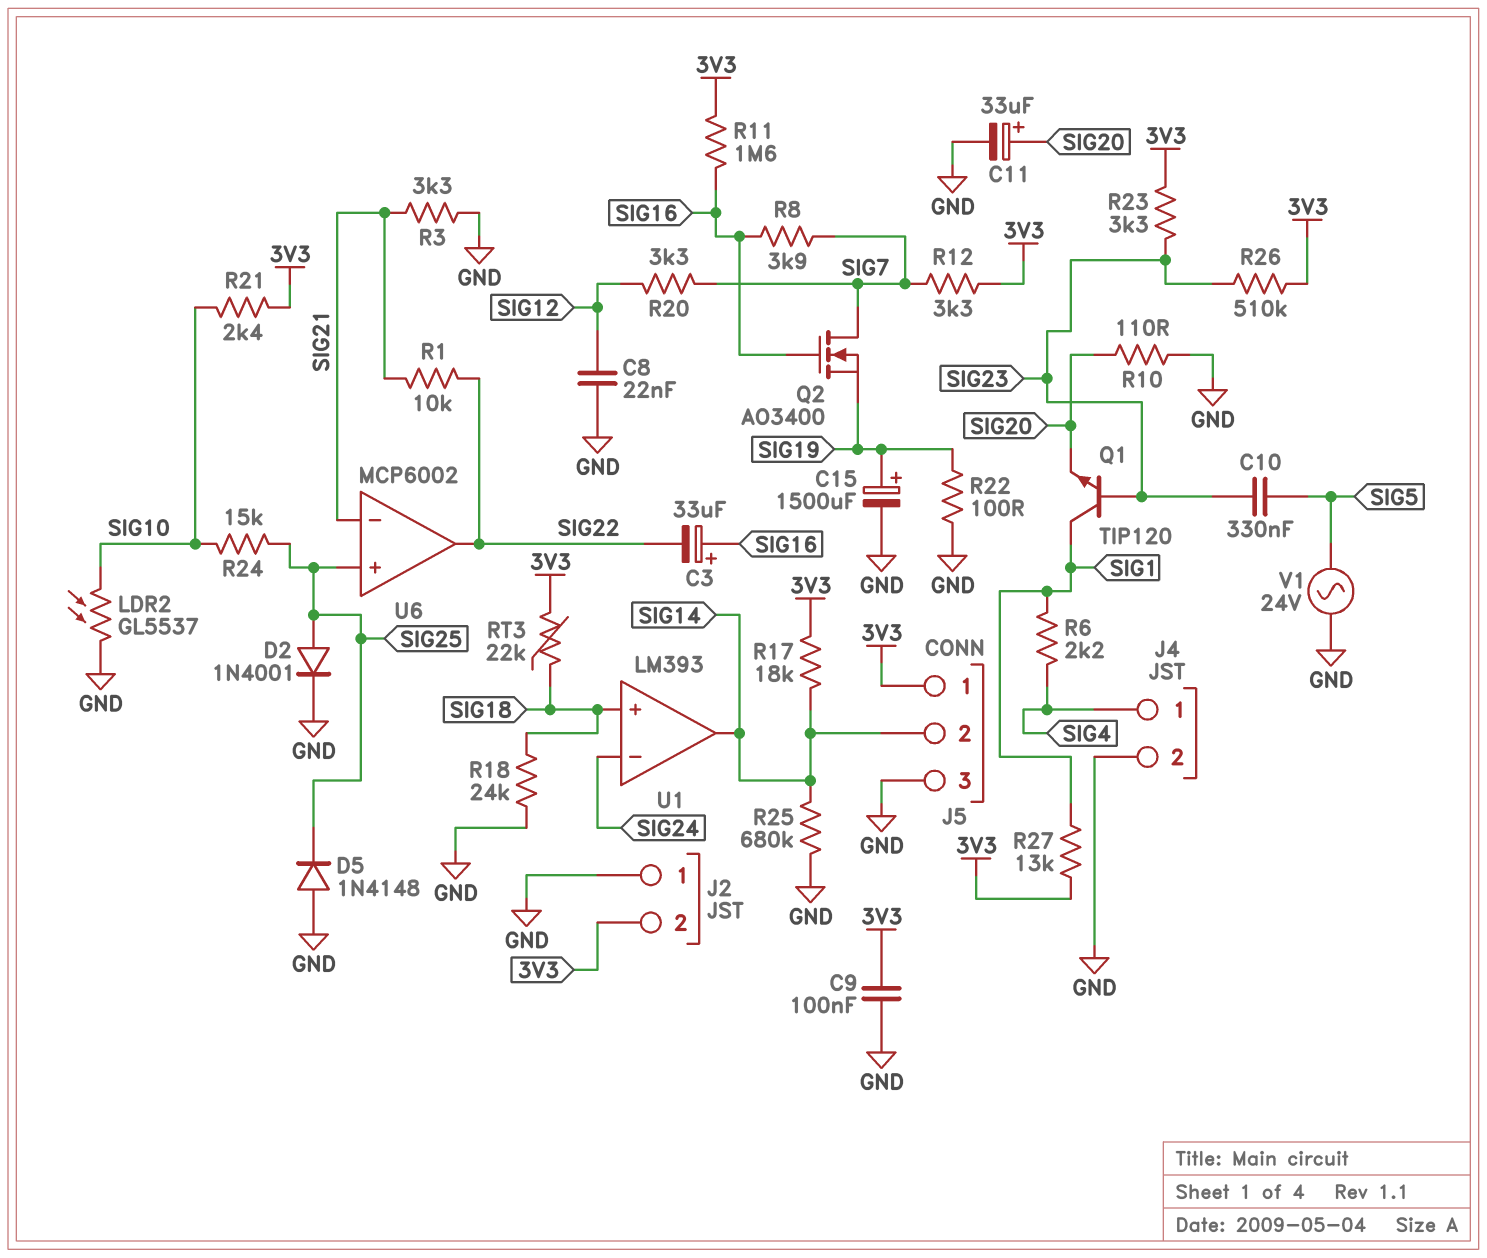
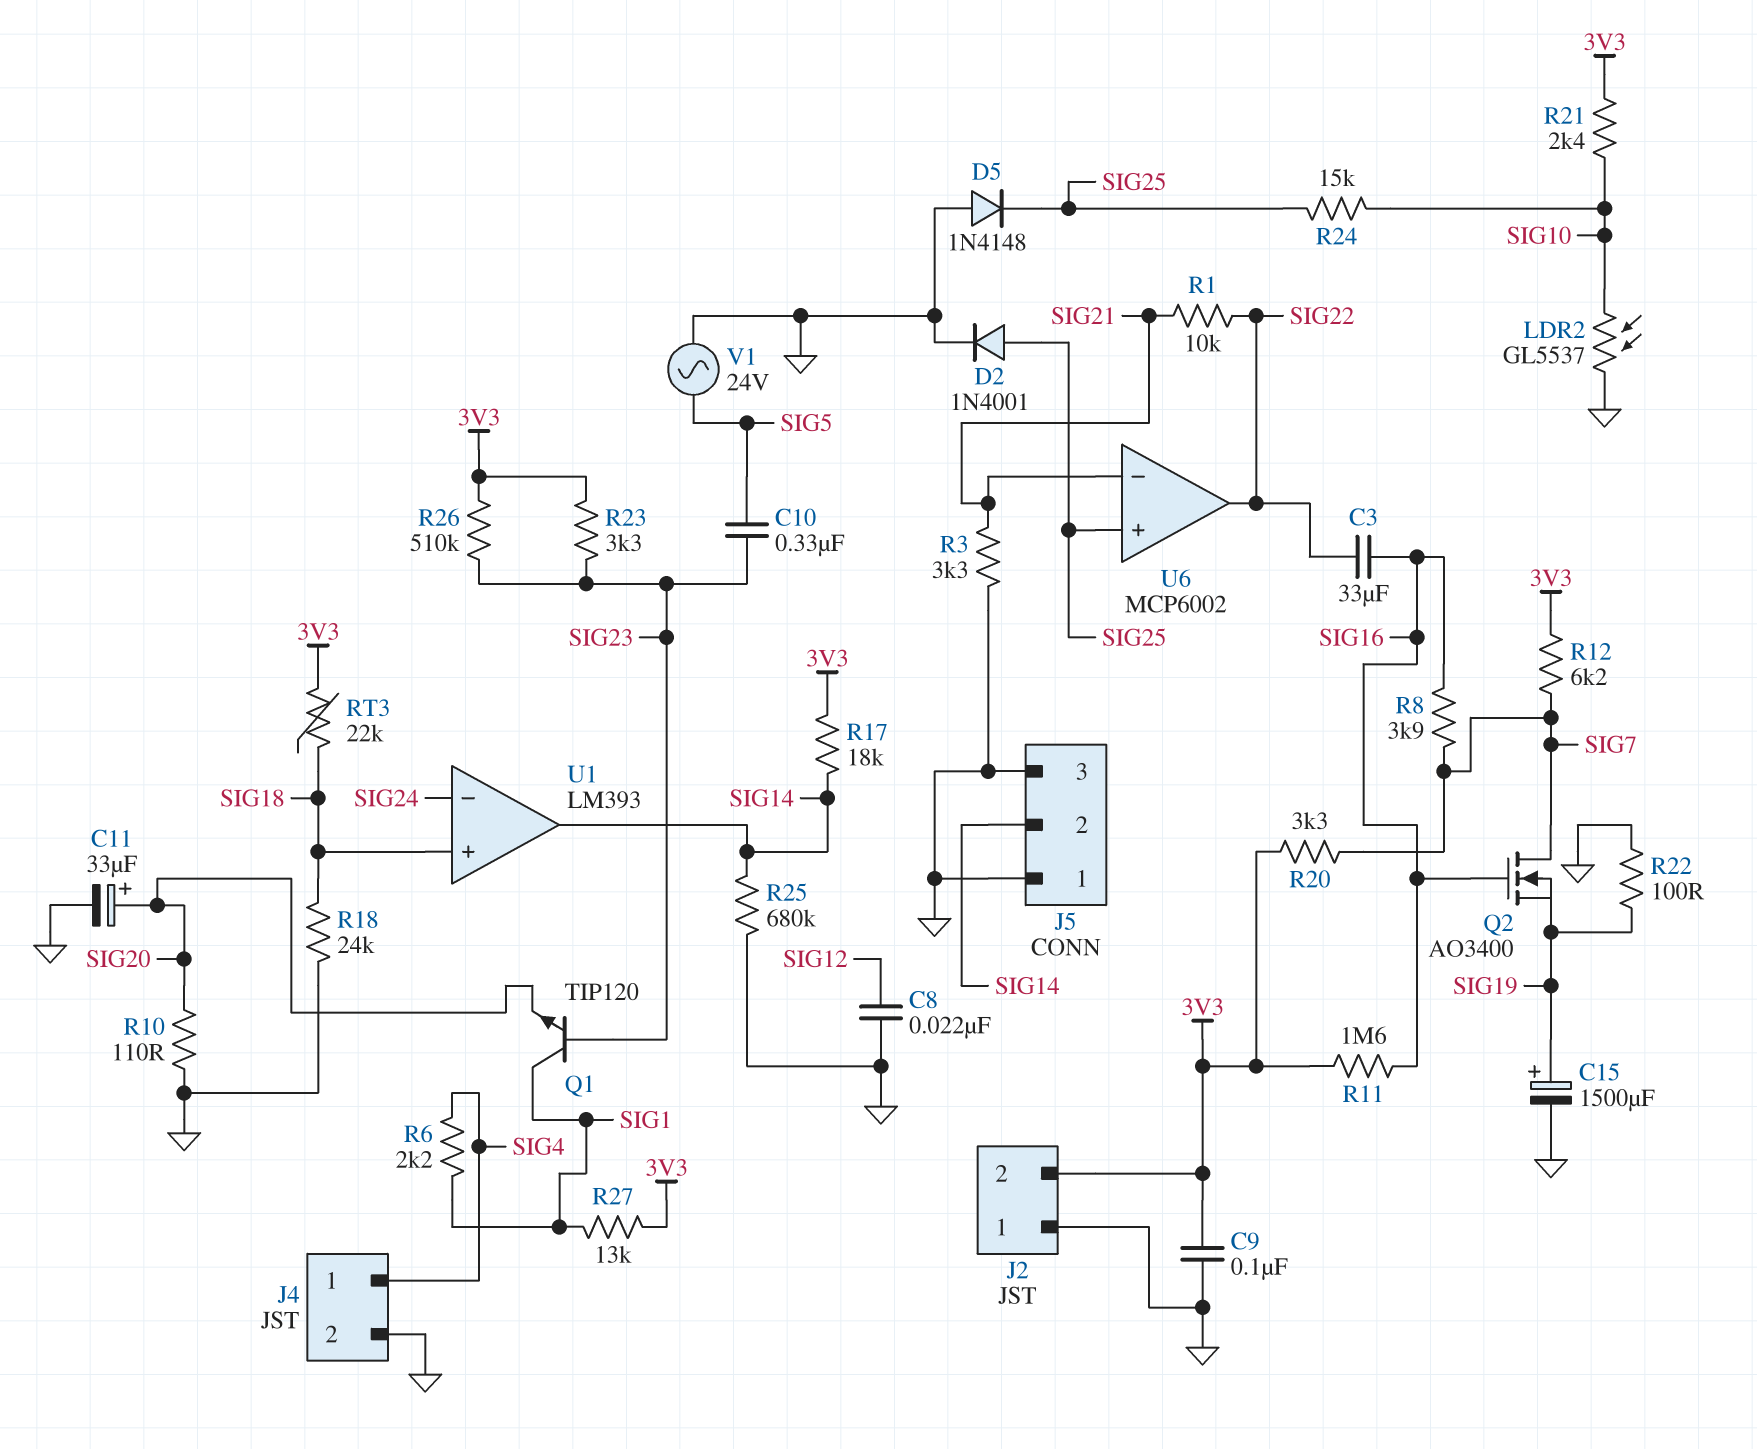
C3: 33uF (plus SIG16, minus SIG22) -> 33uF (SIG16, SIG22)
J5 pin 1: 3V3 -> GND
R12: 3.3k (3V3, SIG7) -> 6.2k (3V3, SIG7)
R20: 3.3k (SIG7, SIG12) -> 3.3k (3V3, SIG7)

